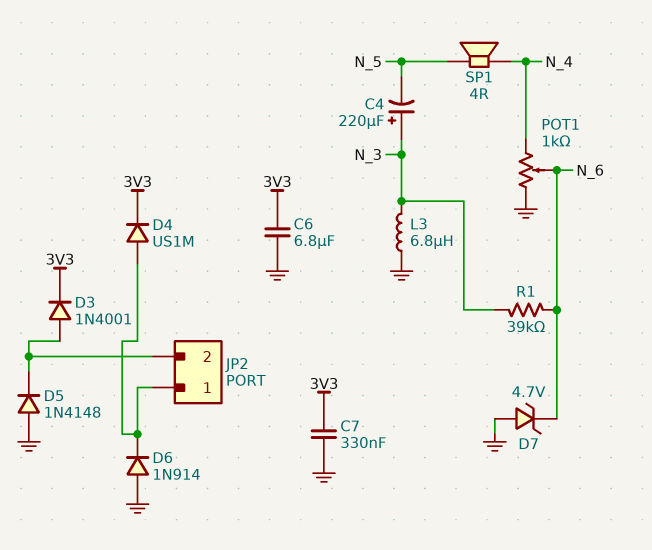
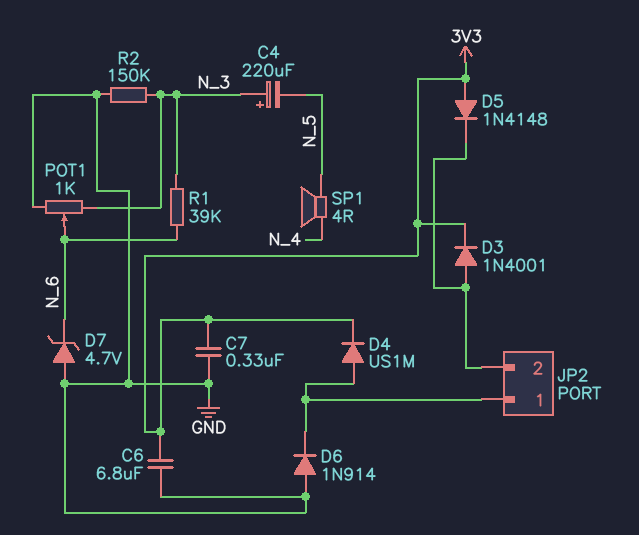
D5: diode 1N4148 (A GND, K JP2/2) -> diode 1N4148 (A 3V3, K JP2/2)
L3: 6.8uH (GND, N_3) -> none
POT1: 1k (GND, N_4, wiper N_6) -> 1k (GND, N_3, wiper N_6)
R2: none -> 150k (GND, N_3)

